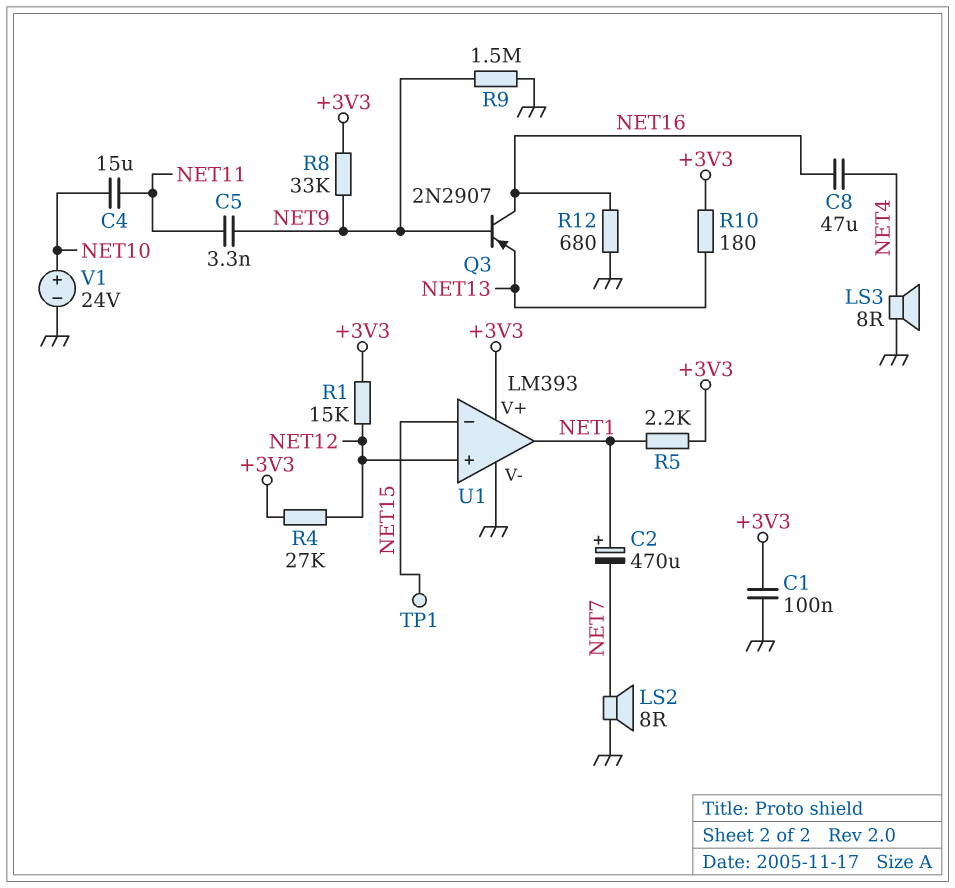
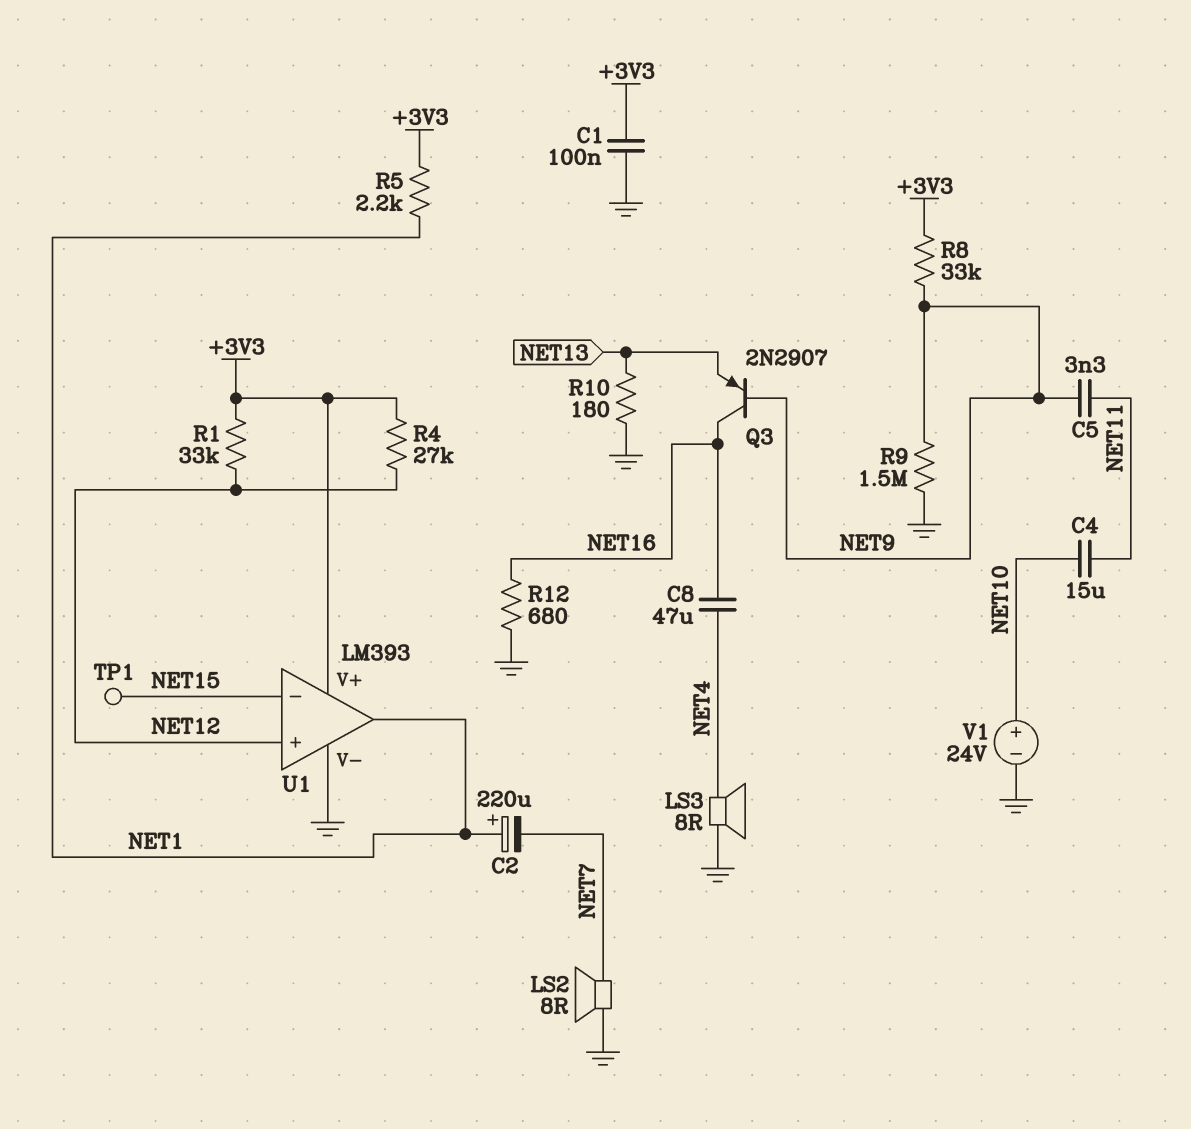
C2: 470uF (plus NET1, minus NET7) -> 220uF (plus NET1, minus NET7)
R1: 15k (+3V3, NET12) -> 33k (+3V3, NET12)
R10: 180 (+3V3, NET13) -> 180 (GND, NET13)

